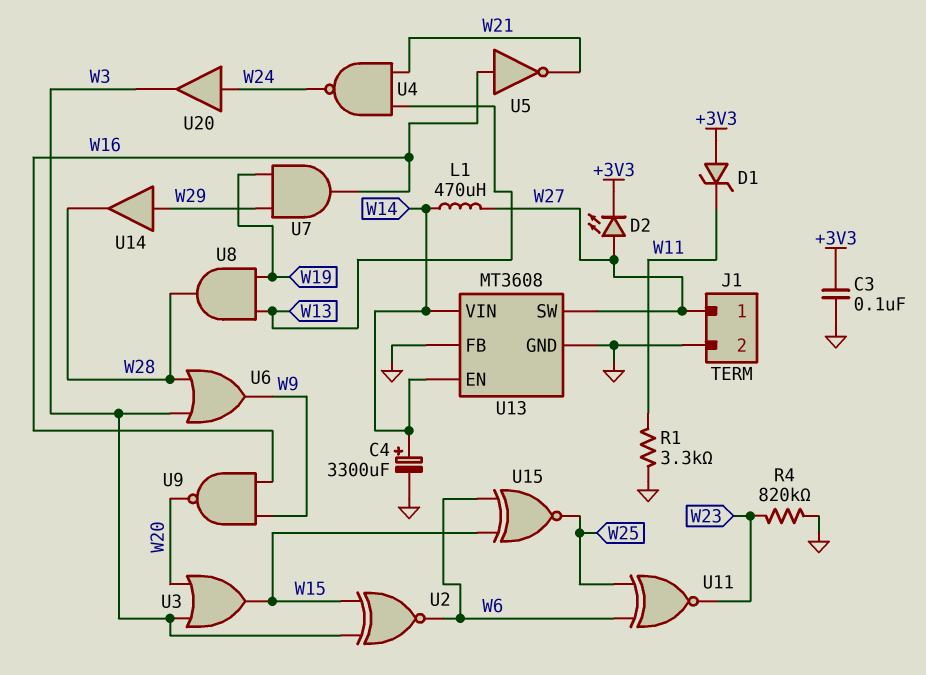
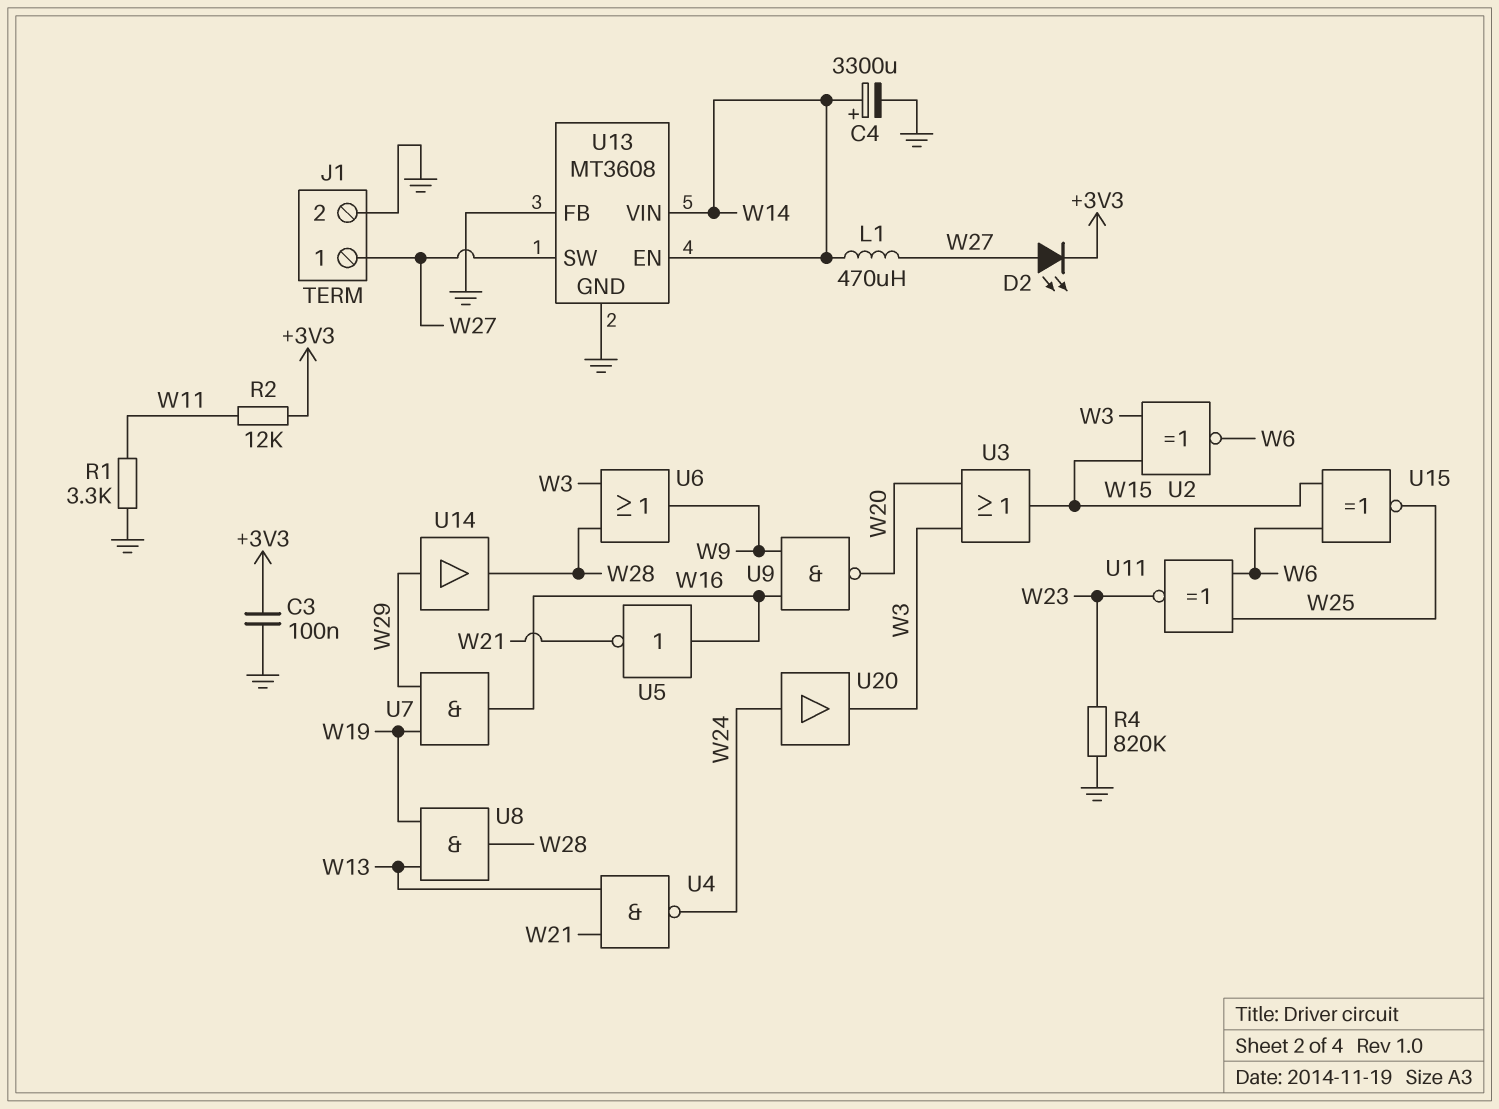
D1: zener (A +3V3, K W11) -> none
R2: none -> 12k (+3V3, W11)

